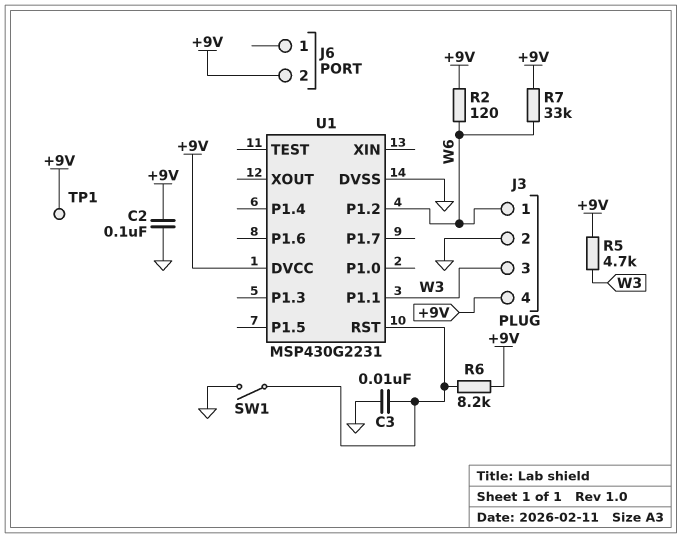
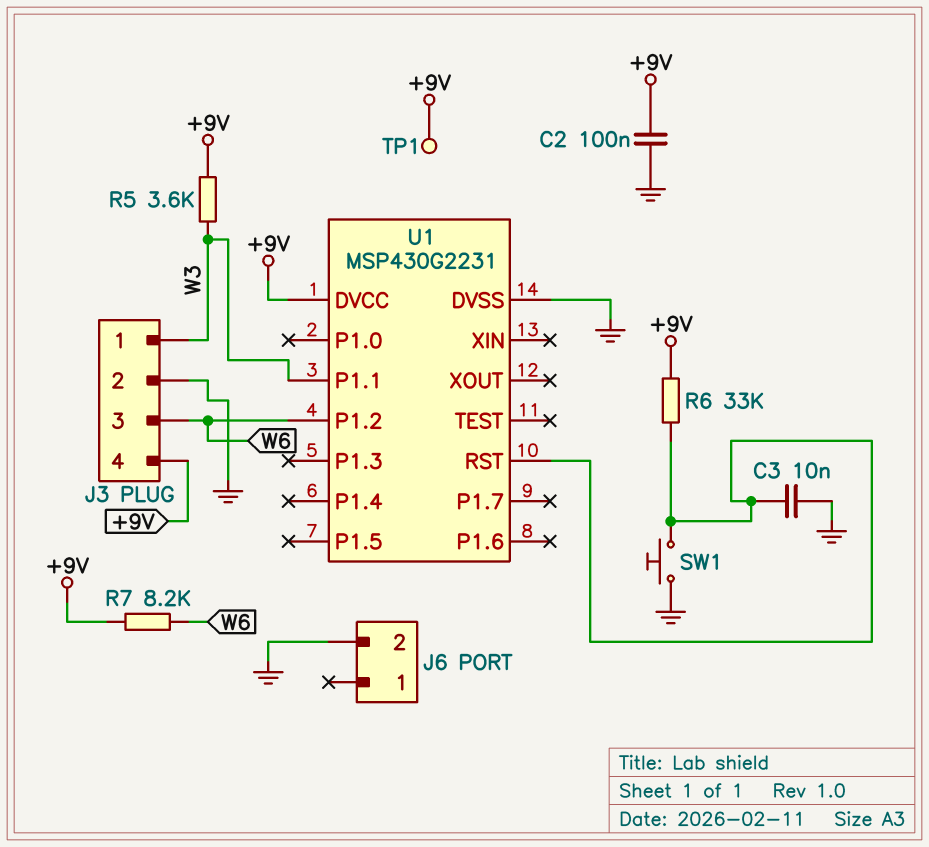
J3 pin 1: W6 -> W3
J3 pin 3: W3 -> W6
J6 pin 2: +9V -> GND
R2: 120 (+9V, W6) -> none
R5: 4.7k (+9V, W3) -> 3.6k (+9V, W3)
R6: 8.2k (+9V, U1/RST) -> 33k (+9V, U1/RST)
R7: 33k (+9V, W6) -> 8.2k (+9V, W6)
SW1: switch (GND, U1/RST) -> button (GND, U1/RST)

